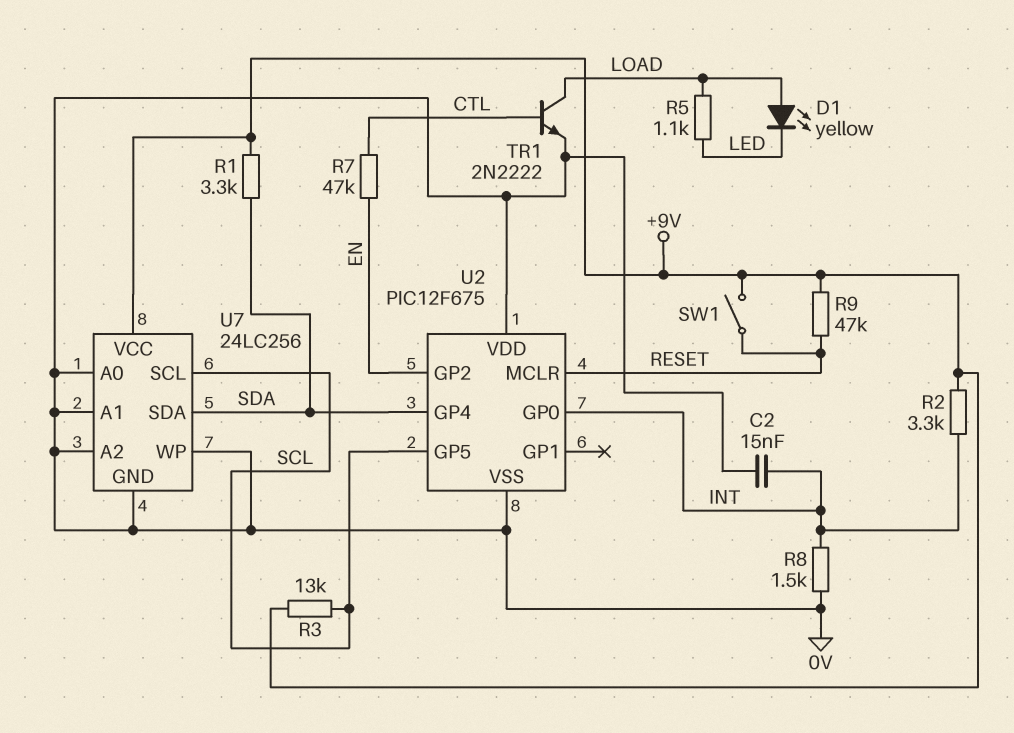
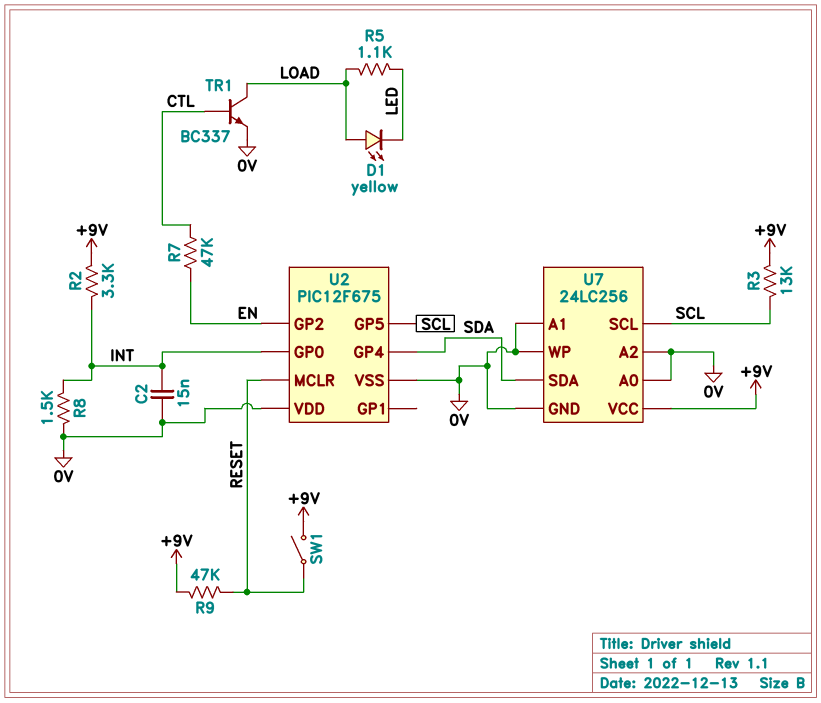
R1: 3.3k (+9V, SDA) -> none
TR1: NPN 2N2222 (B CTL, C LOAD, E 0V) -> NPN BC337 (B CTL, C LOAD, E 0V)

